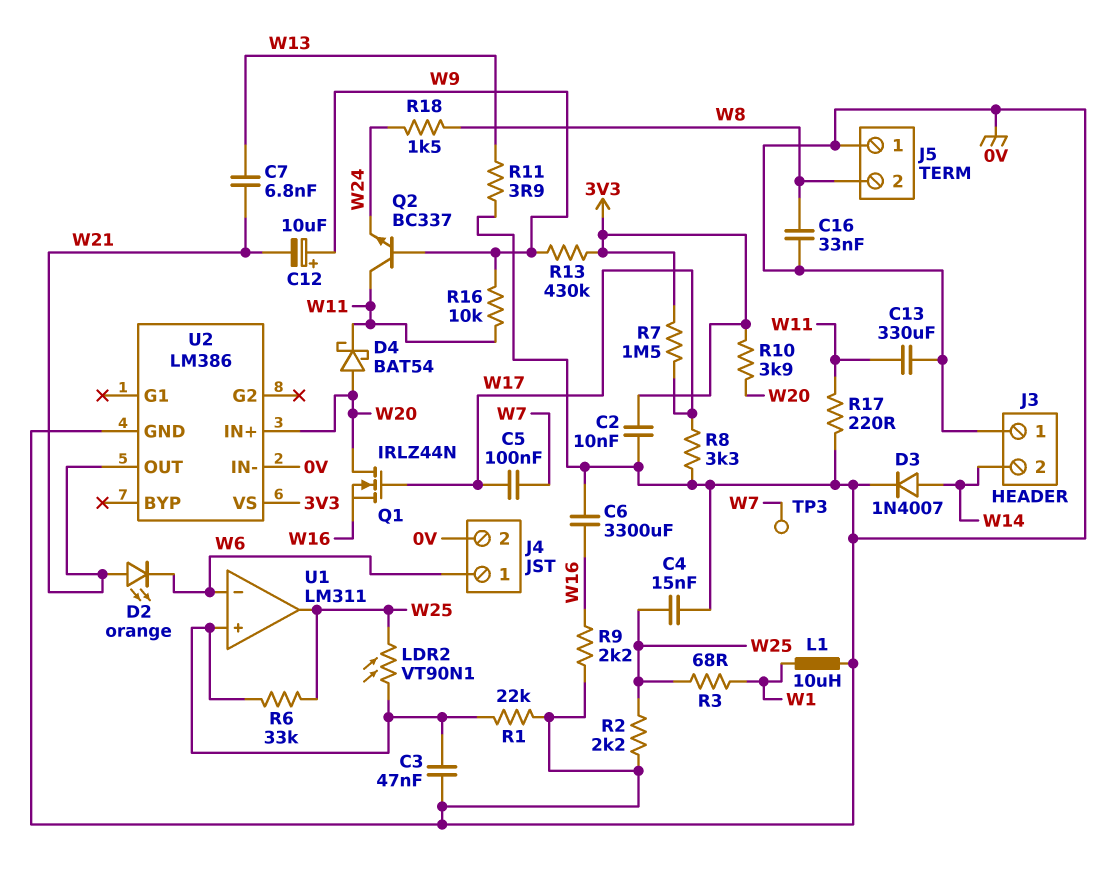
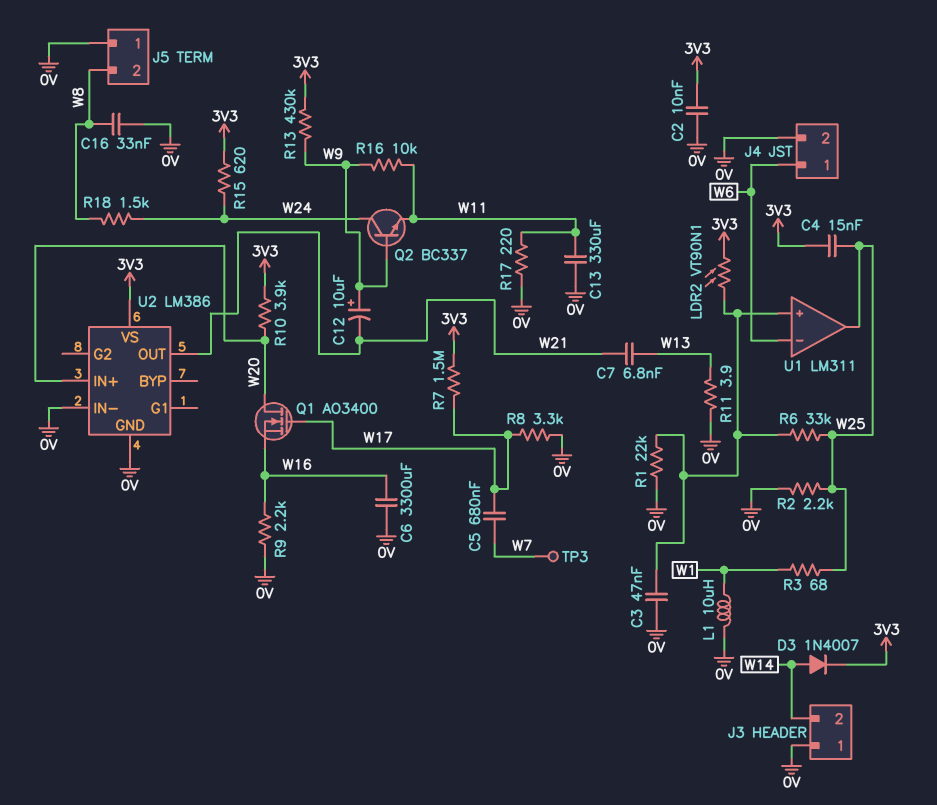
C4: 15nF (0V, W25) -> 15nF (3V3, W25)
C5: 100nF (W7, W17) -> 680nF (W7, W17)
D2: LED orange (A W21, K W6) -> none
D3: diode 1N4007 (A W14, K 0V) -> diode 1N4007 (A W14, K 3V3)
D4: schottky BAT54 (A W20, K W11) -> none
LDR2: VT90N1 (U1/in+, W25) -> VT90N1 (3V3, U1/in+)
Q1: NMOS IRLZ44N (G W17, D W20, S W16) -> NMOS AO3400 (G W17, D W20, S W16)
Q2: NPN BC337 (B W9, C W11, E W24) -> NPN BC337 (B W9, C W24, E W11)
R15: none -> 620 (3V3, W24)

